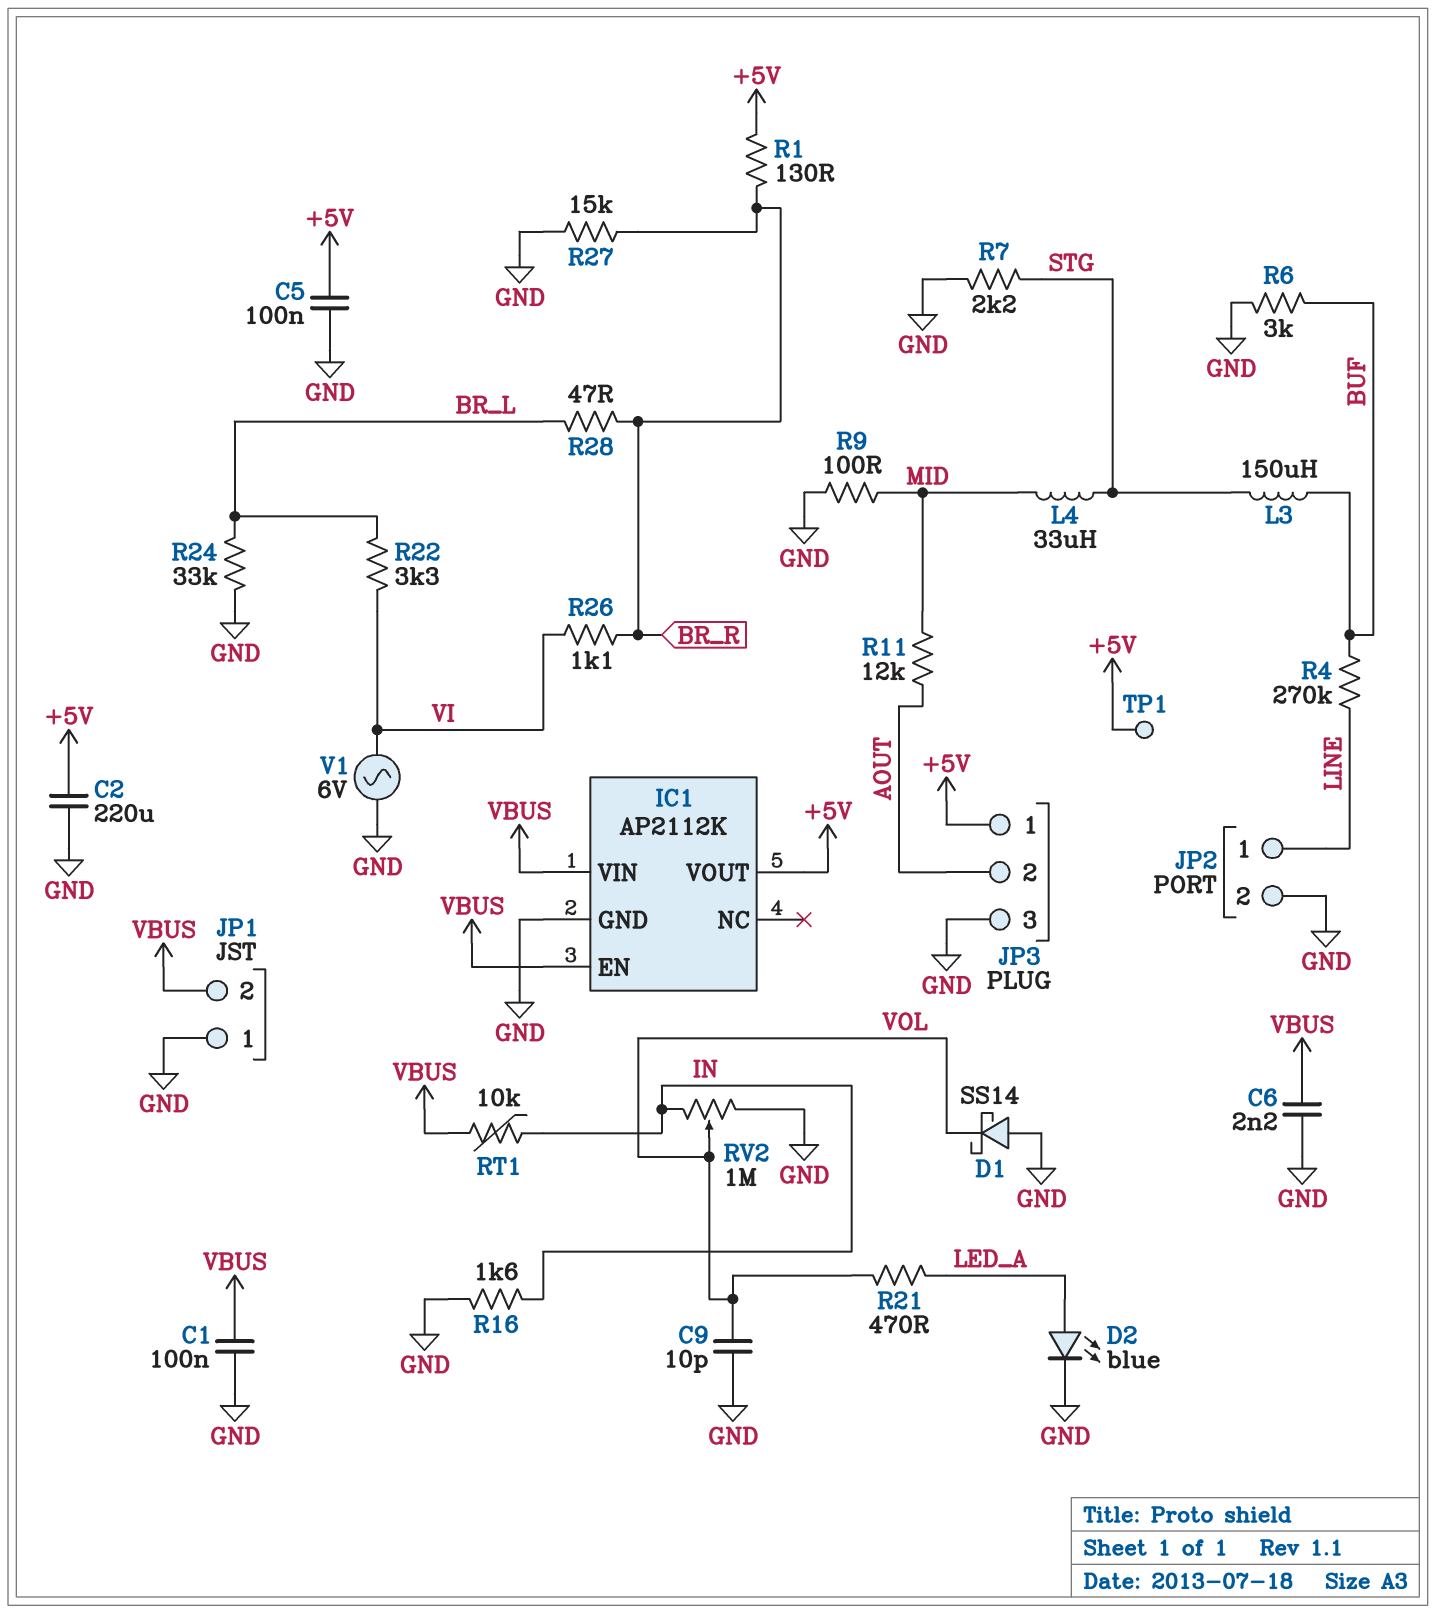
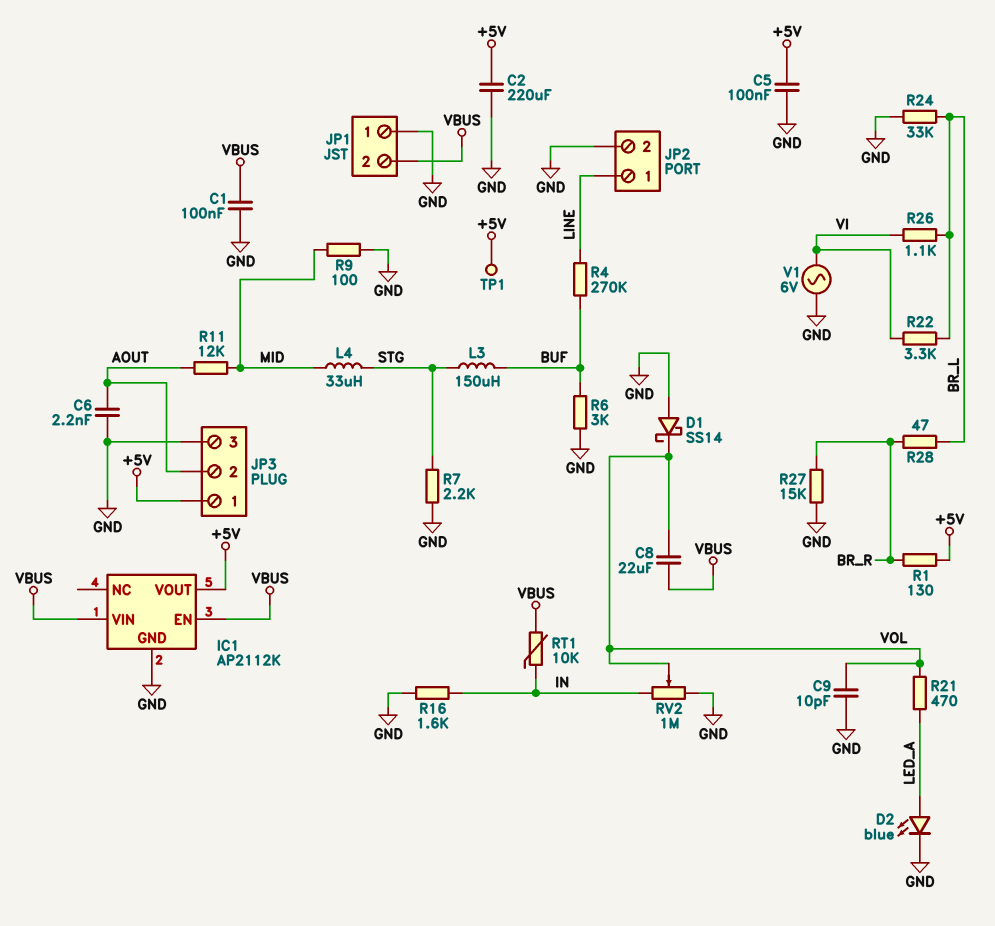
C6: 2.2nF (GND, VBUS) -> 2.2nF (AOUT, GND)
C8: none -> 22uF (VBUS, VOL)
R26: 1.1k (BR_R, VI) -> 1.1k (BR_L, VI)

